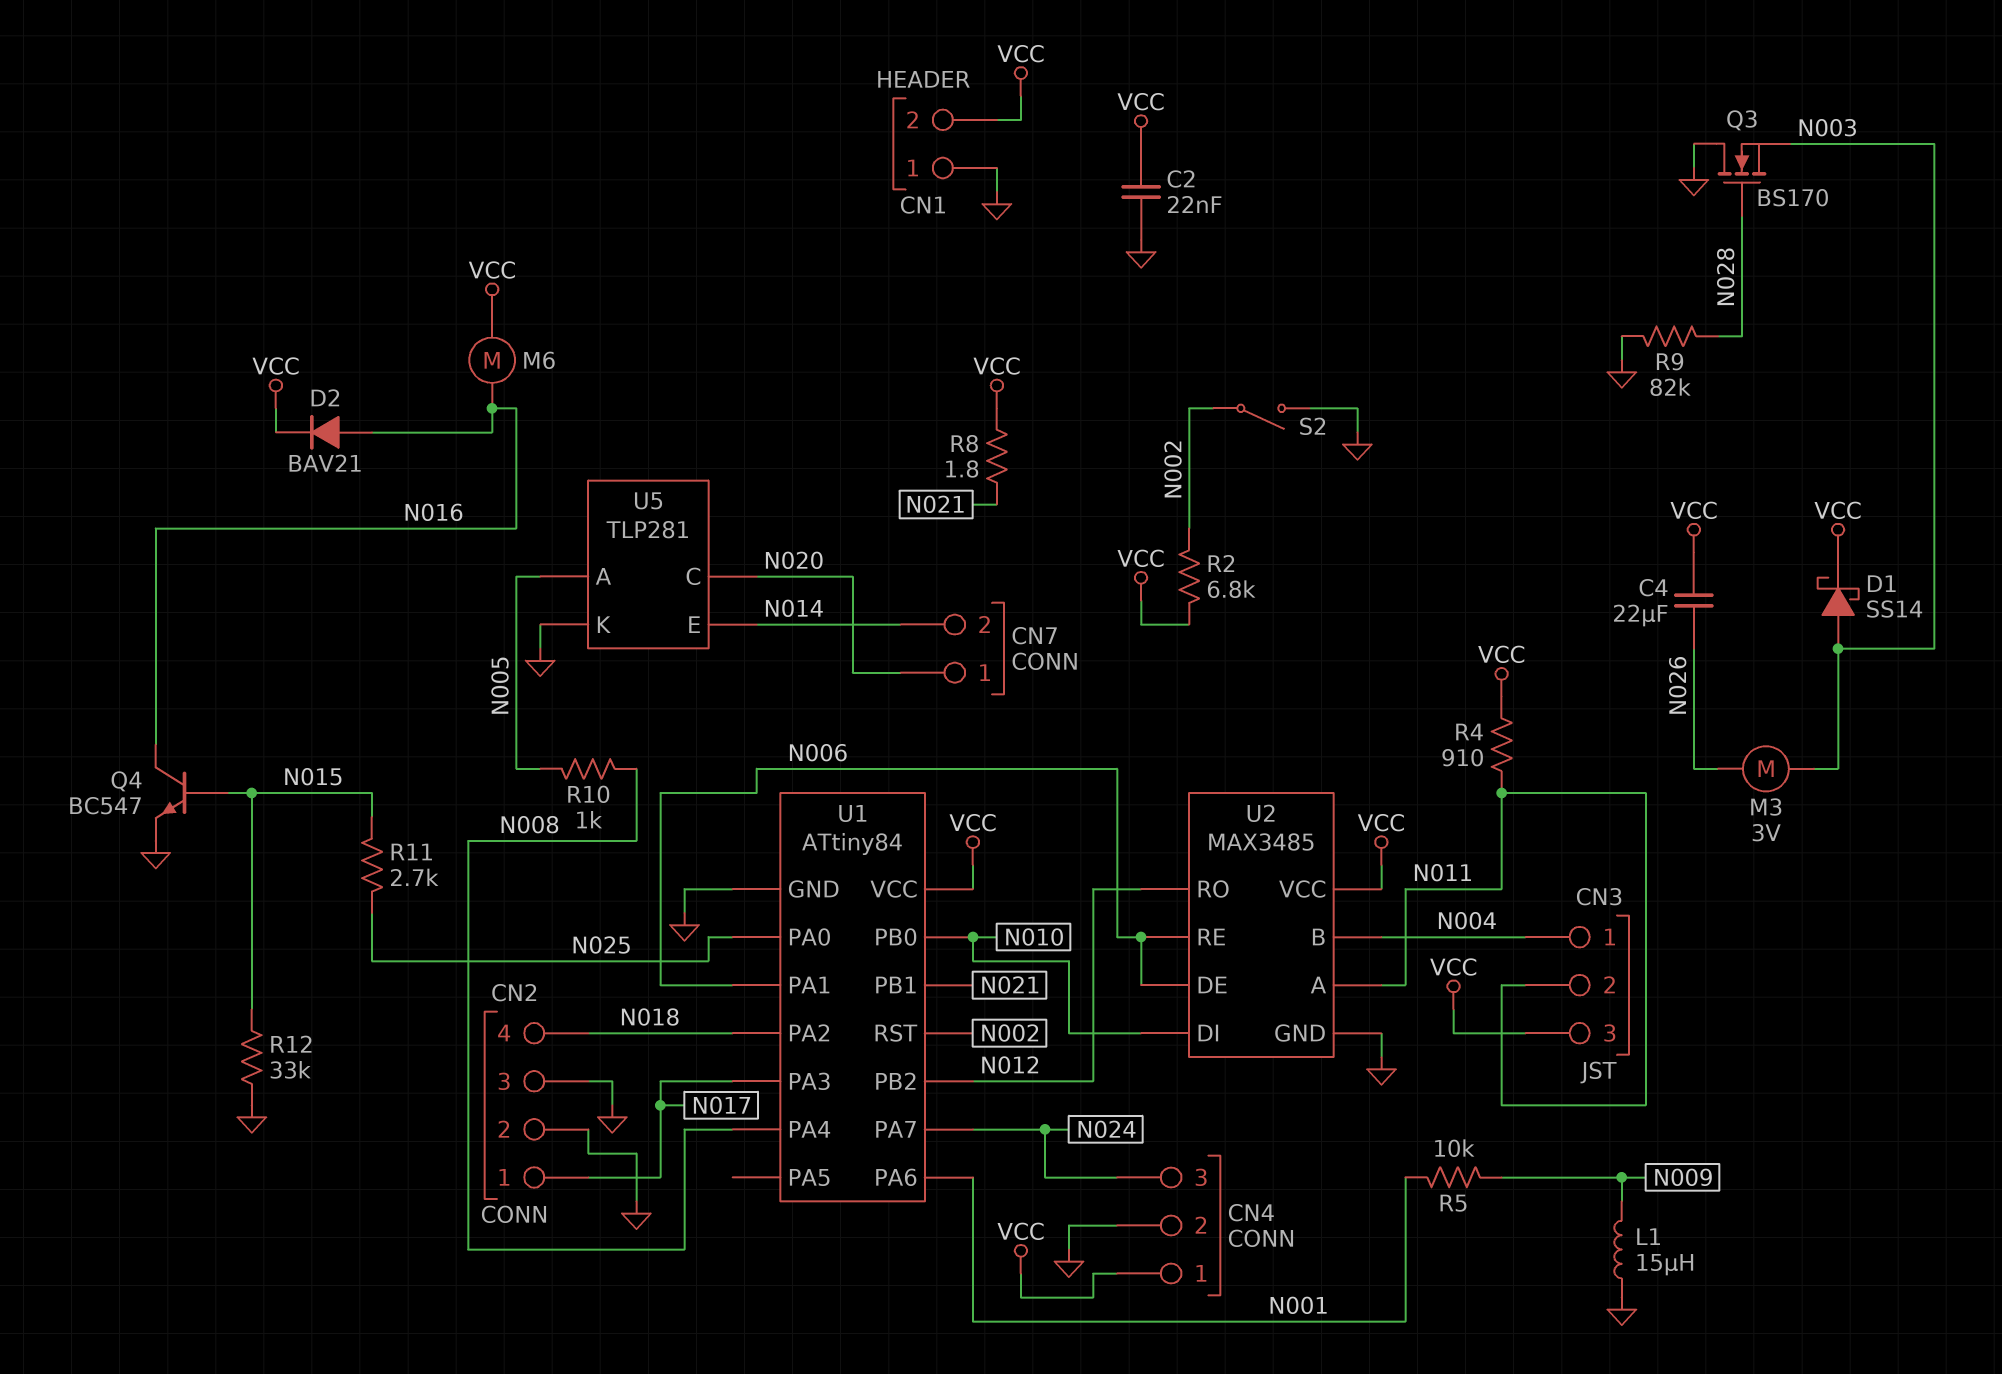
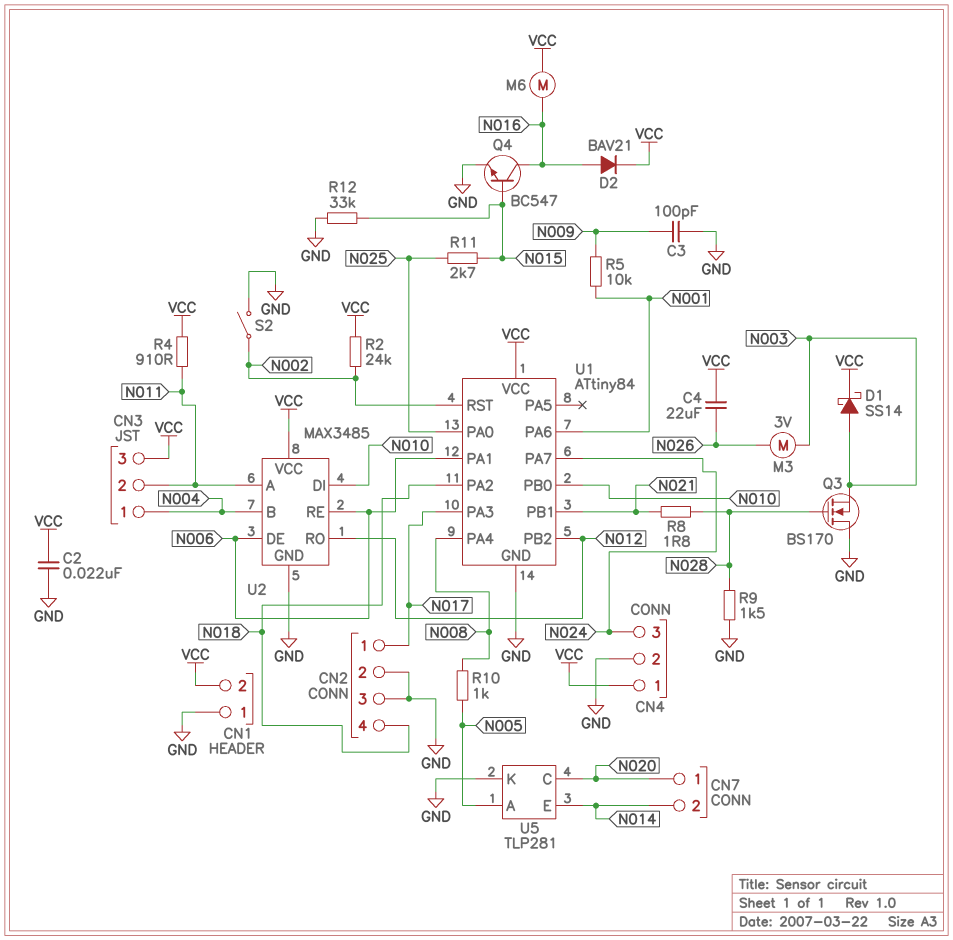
C3: none -> 100pF (GND, N009)
L1: 15uH (GND, N009) -> none
R2: 6.8k (N002, VCC) -> 24k (N002, VCC)
R8: 1.8 (N021, VCC) -> 1.8 (N021, N028)
R9: 82k (GND, N028) -> 1.5k (GND, N028)

